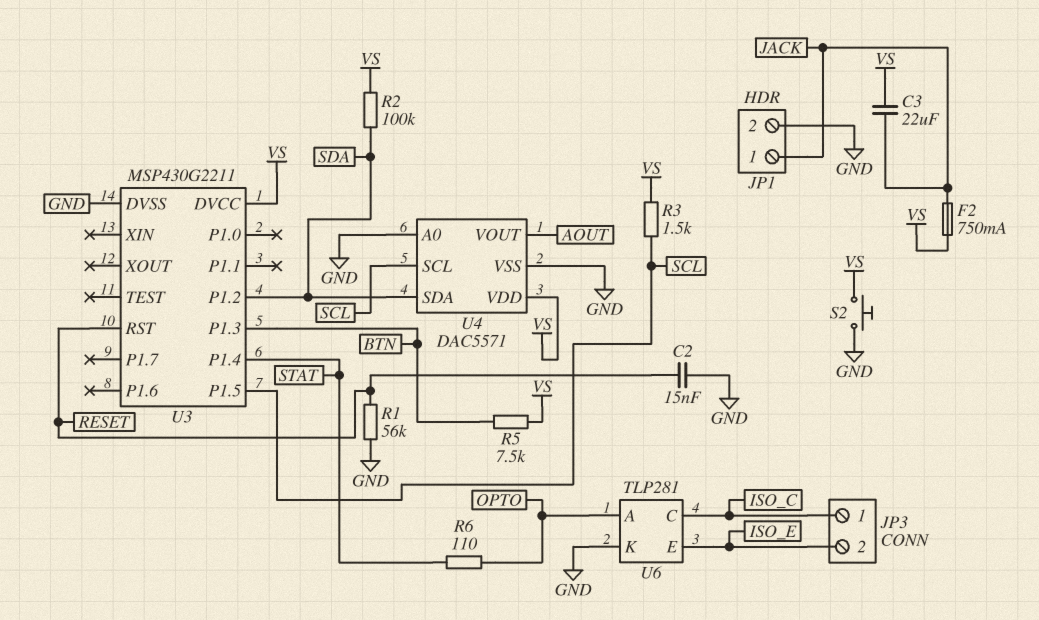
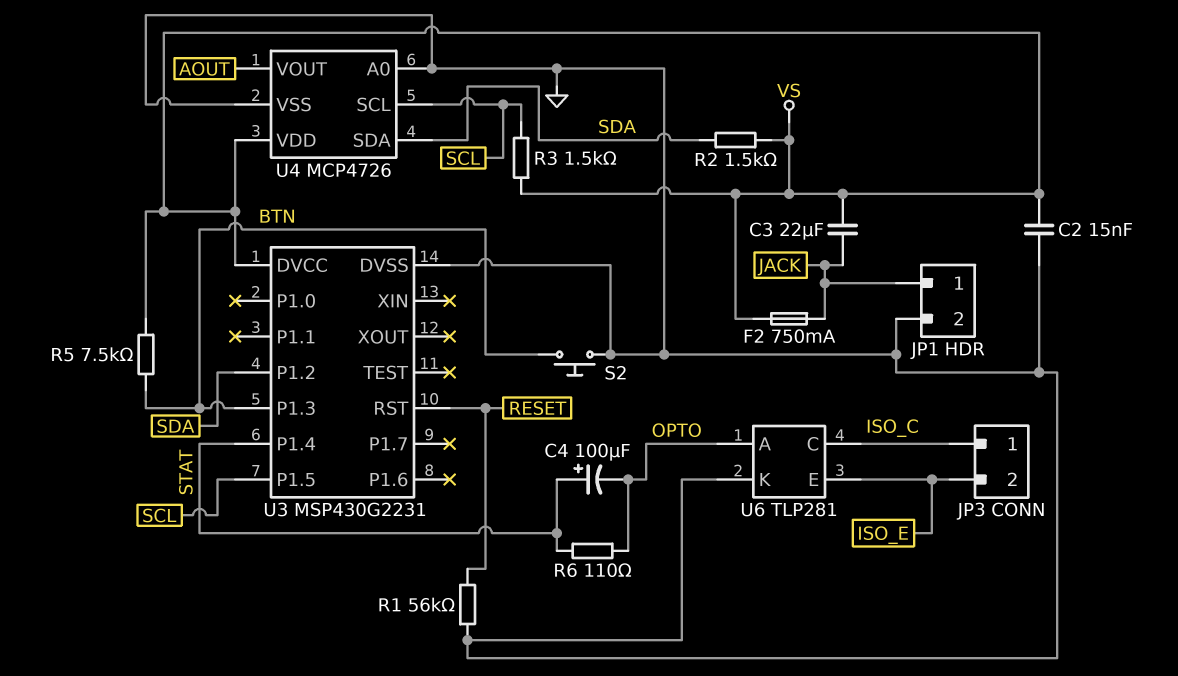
C2: 15nF (GND, RESET) -> 15nF (GND, VS)
C4: none -> 100uF (plus STAT, minus OPTO)
R2: 100k (SDA, VS) -> 1.5k (SDA, VS)
S2: button (GND, VS) -> button (BTN, GND)
U3: MSP430G2211 -> MSP430G2231
U4: DAC5571 -> MCP4726

